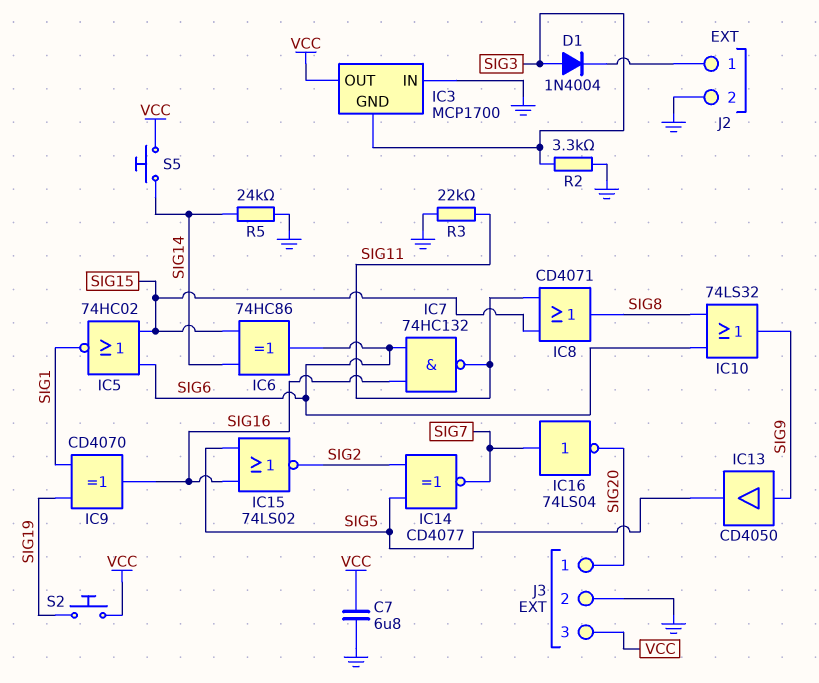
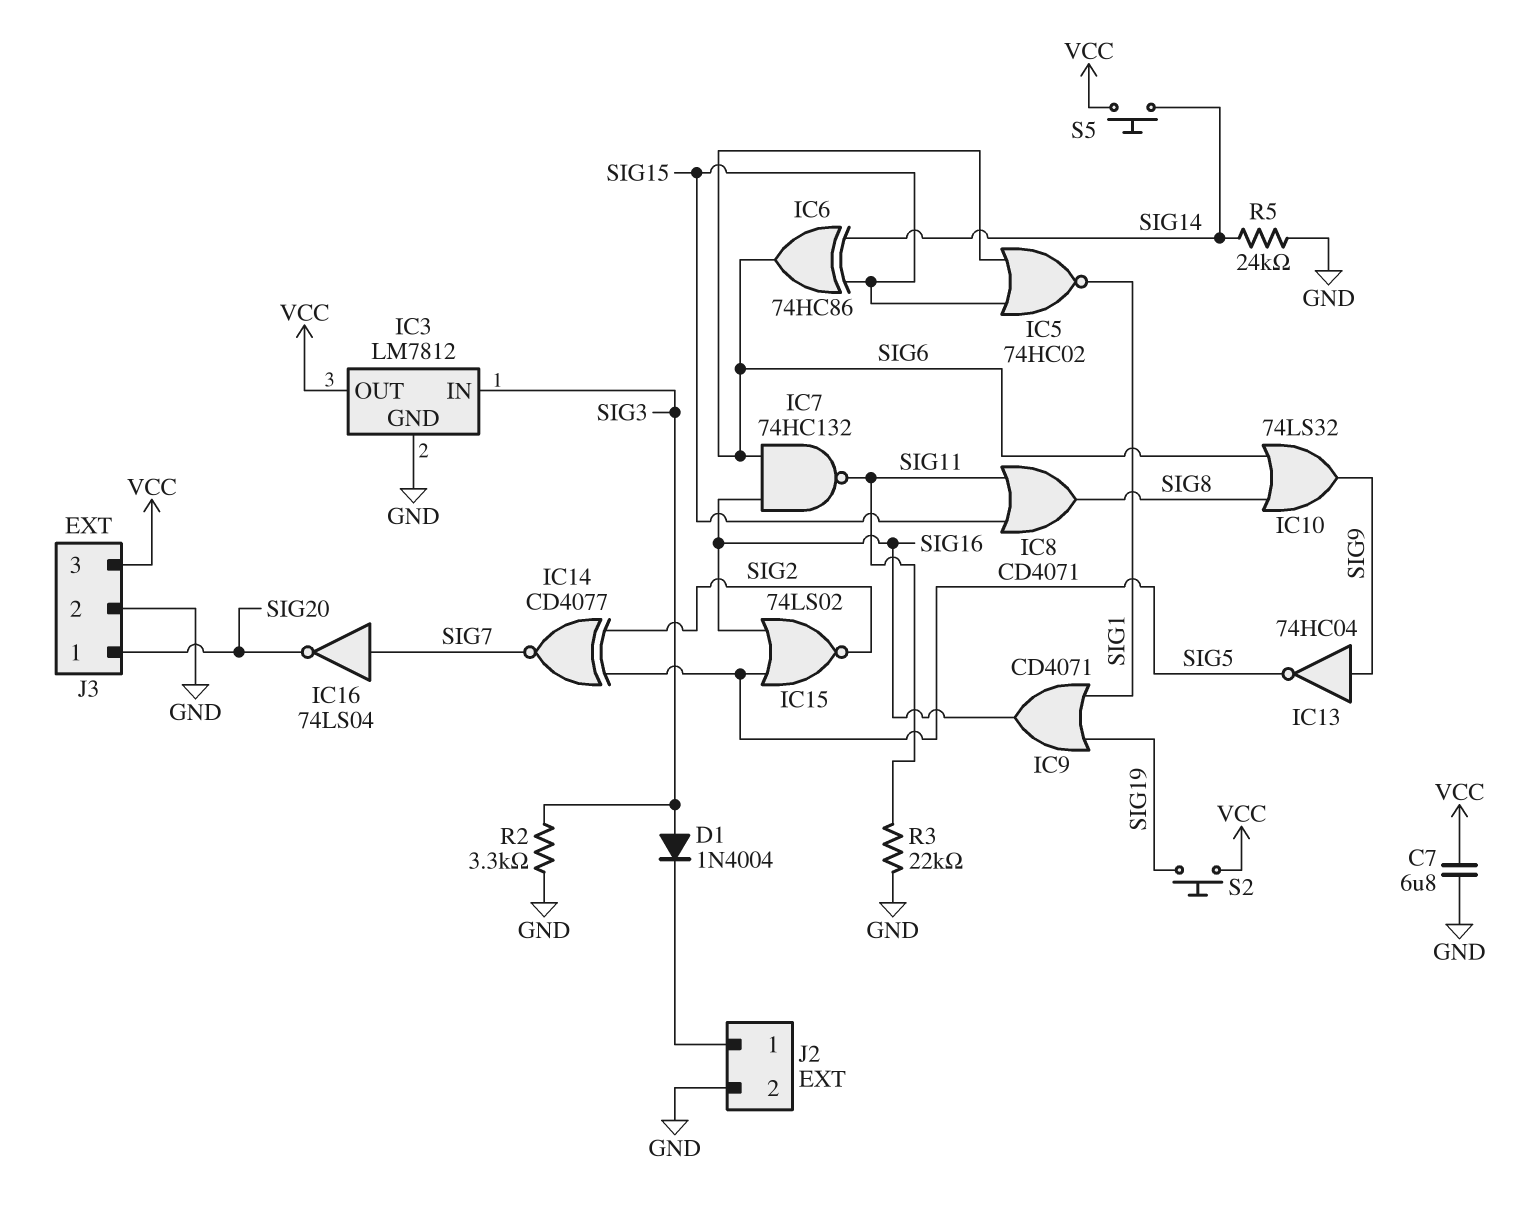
IC3: MCP1700 -> LM7812
IC3 pin GND: SIG3 -> GND
IC3 pin IN: GND -> SIG3
IC9: XOR CD4070 (in SIG1, in SIG19, out SIG16) -> OR CD4071 (in SIG1, in SIG19, out SIG16)
IC13: buffer CD4050 (in SIG9, out SIG5) -> NOT 74HC04 (in SIG9, out SIG5)

